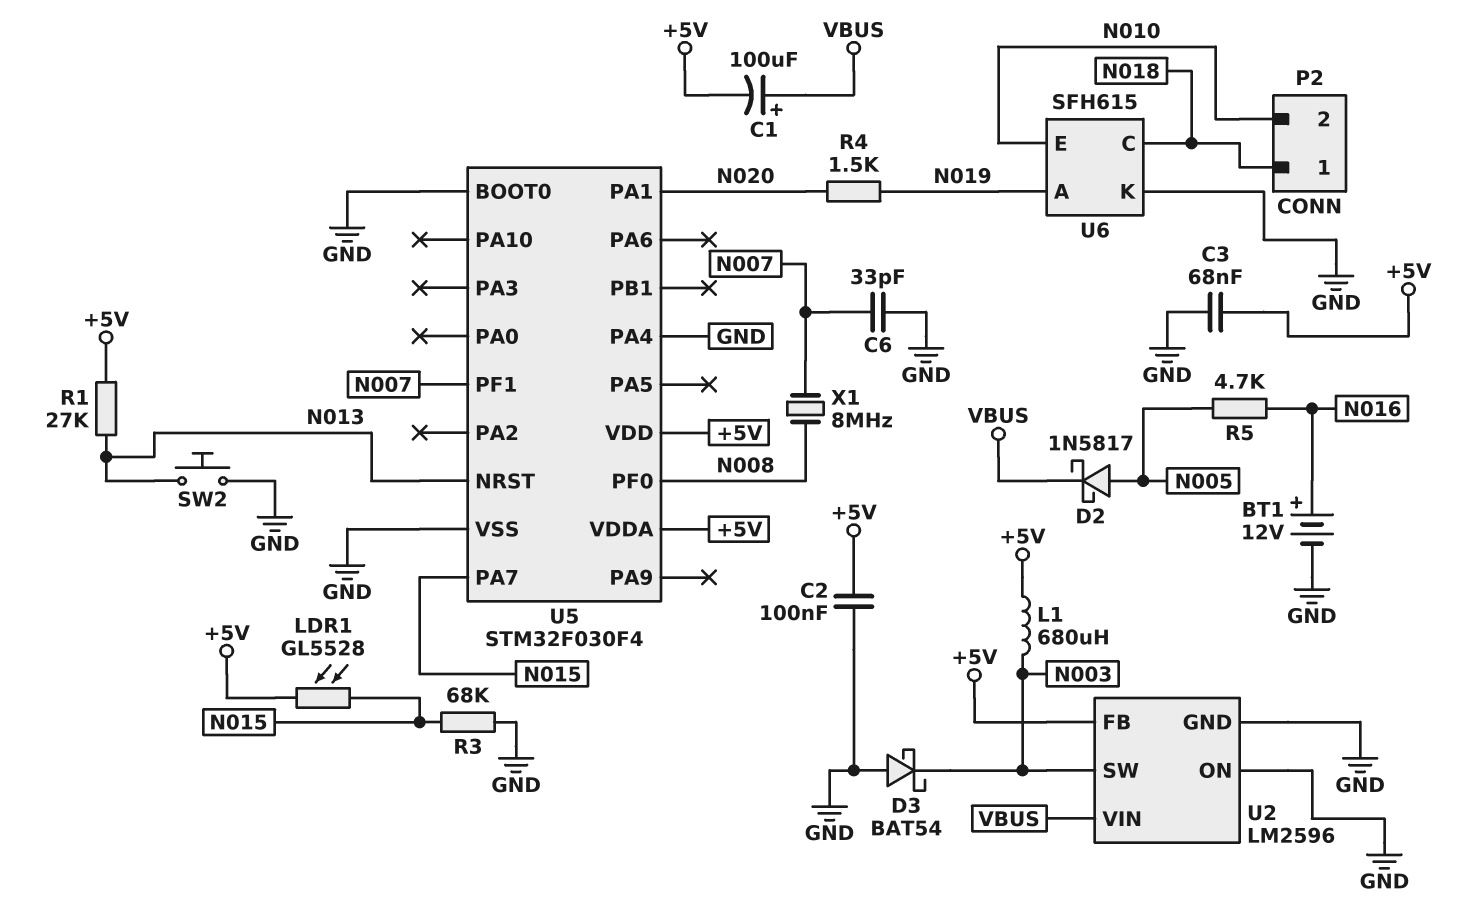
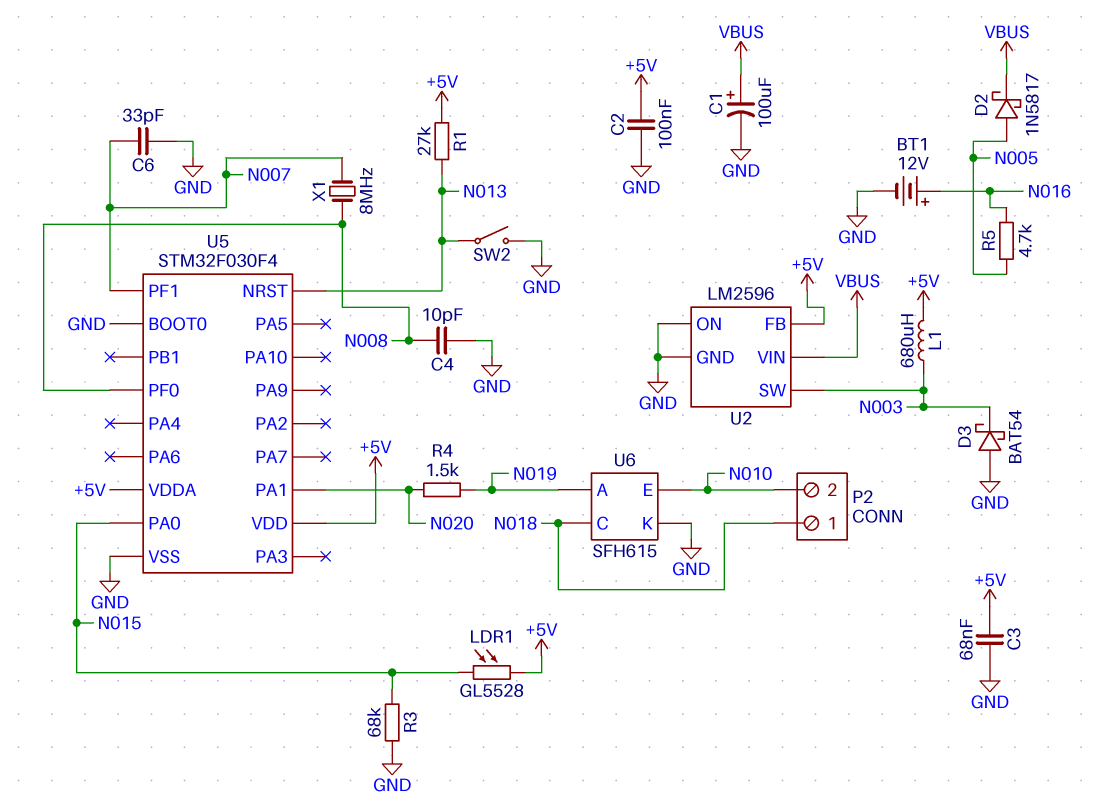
C1: 100uF (plus VBUS, minus +5V) -> 100uF (plus VBUS, minus GND)
C4: none -> 10pF (GND, N008)
SW2: button (GND, N013) -> switch (GND, N013)
U5 pin PA0: none -> N015
U5 pin PA4: GND -> none
U5 pin PA7: N015 -> none

